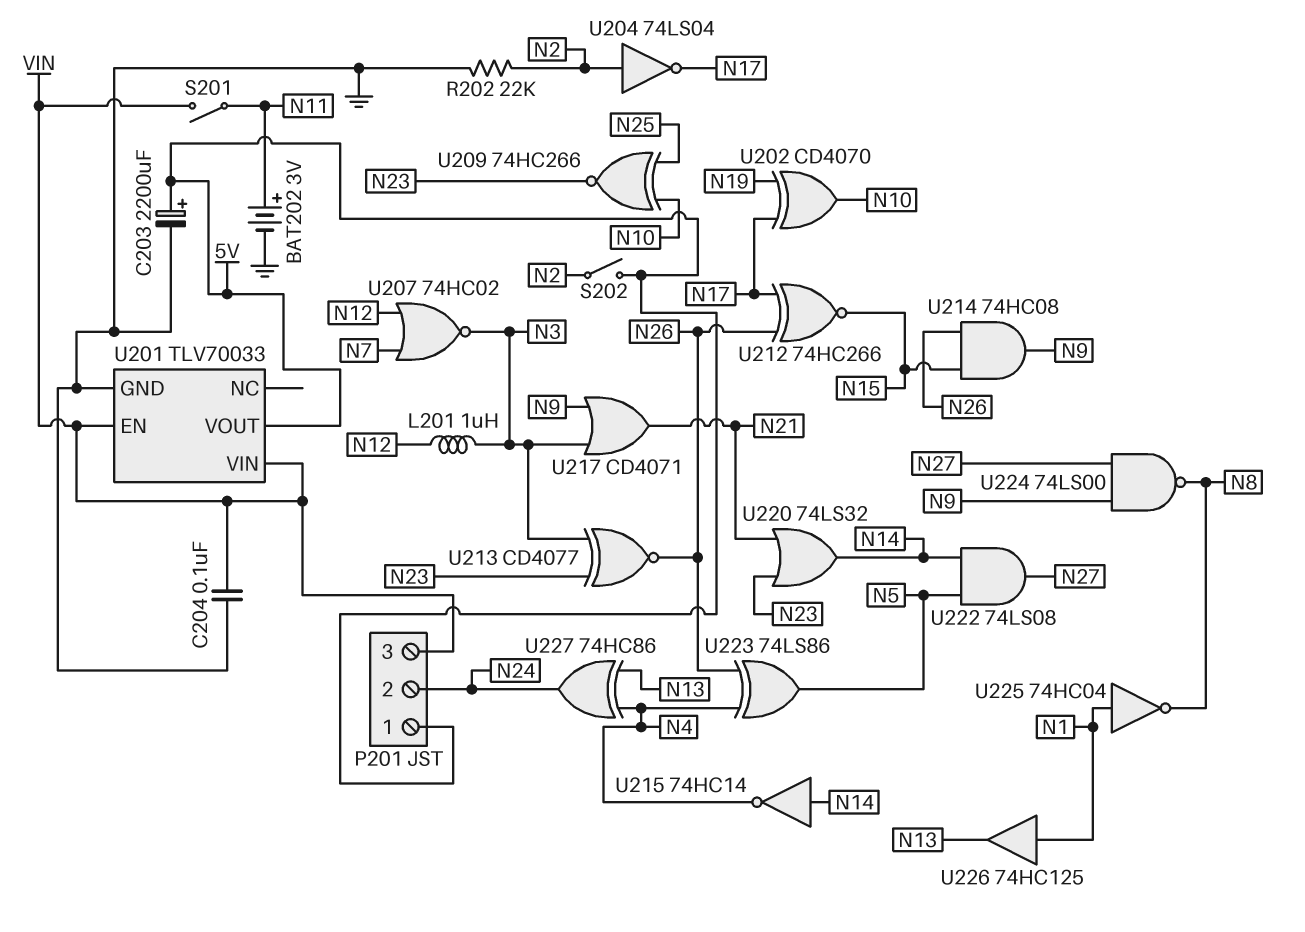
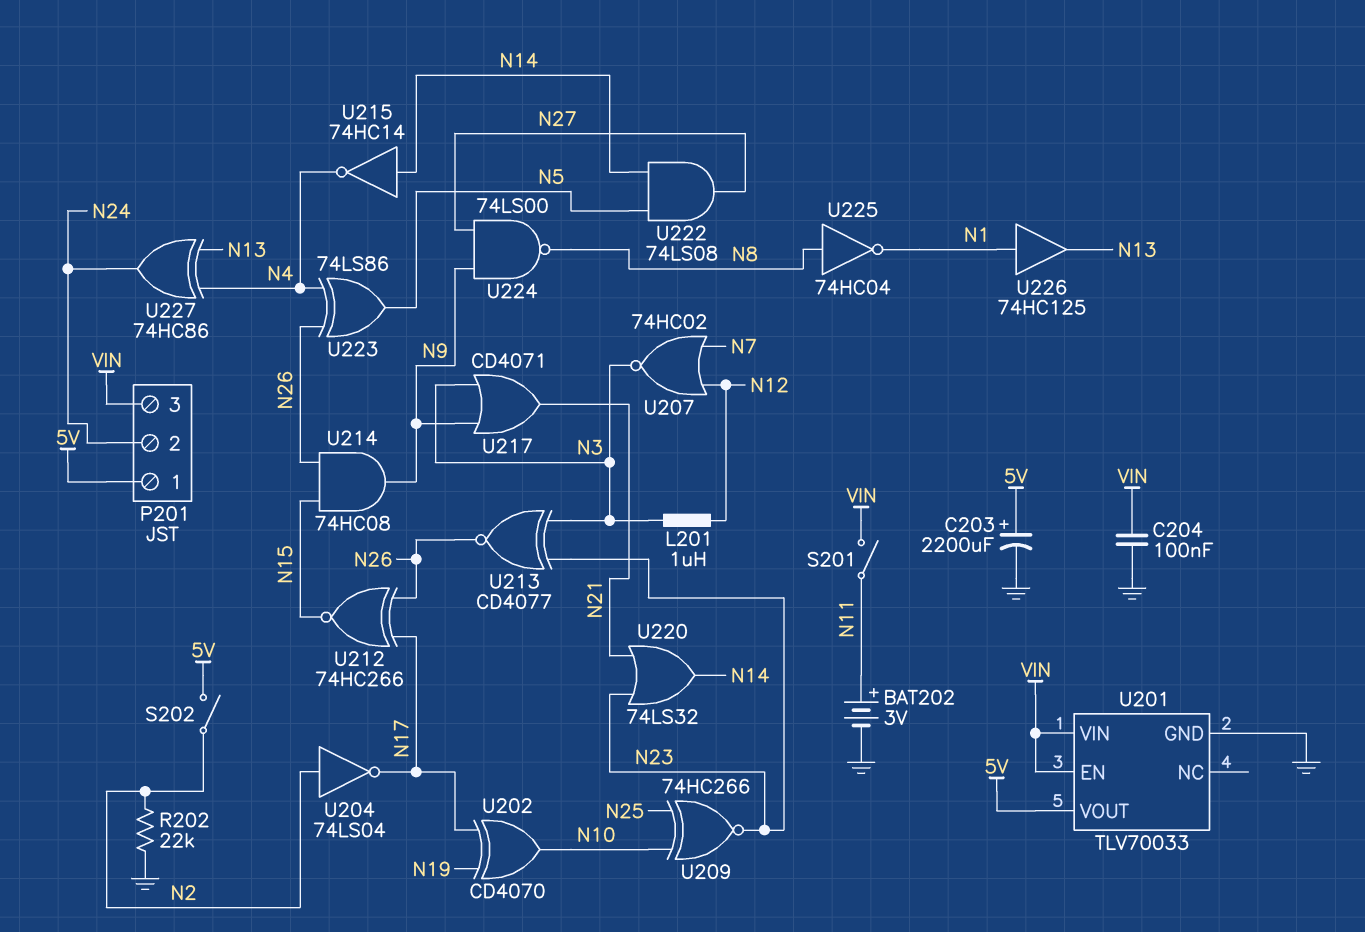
U225: NOT 74HC04 (in N1, out N8) -> NOT 74HC04 (in N8, out N1)

